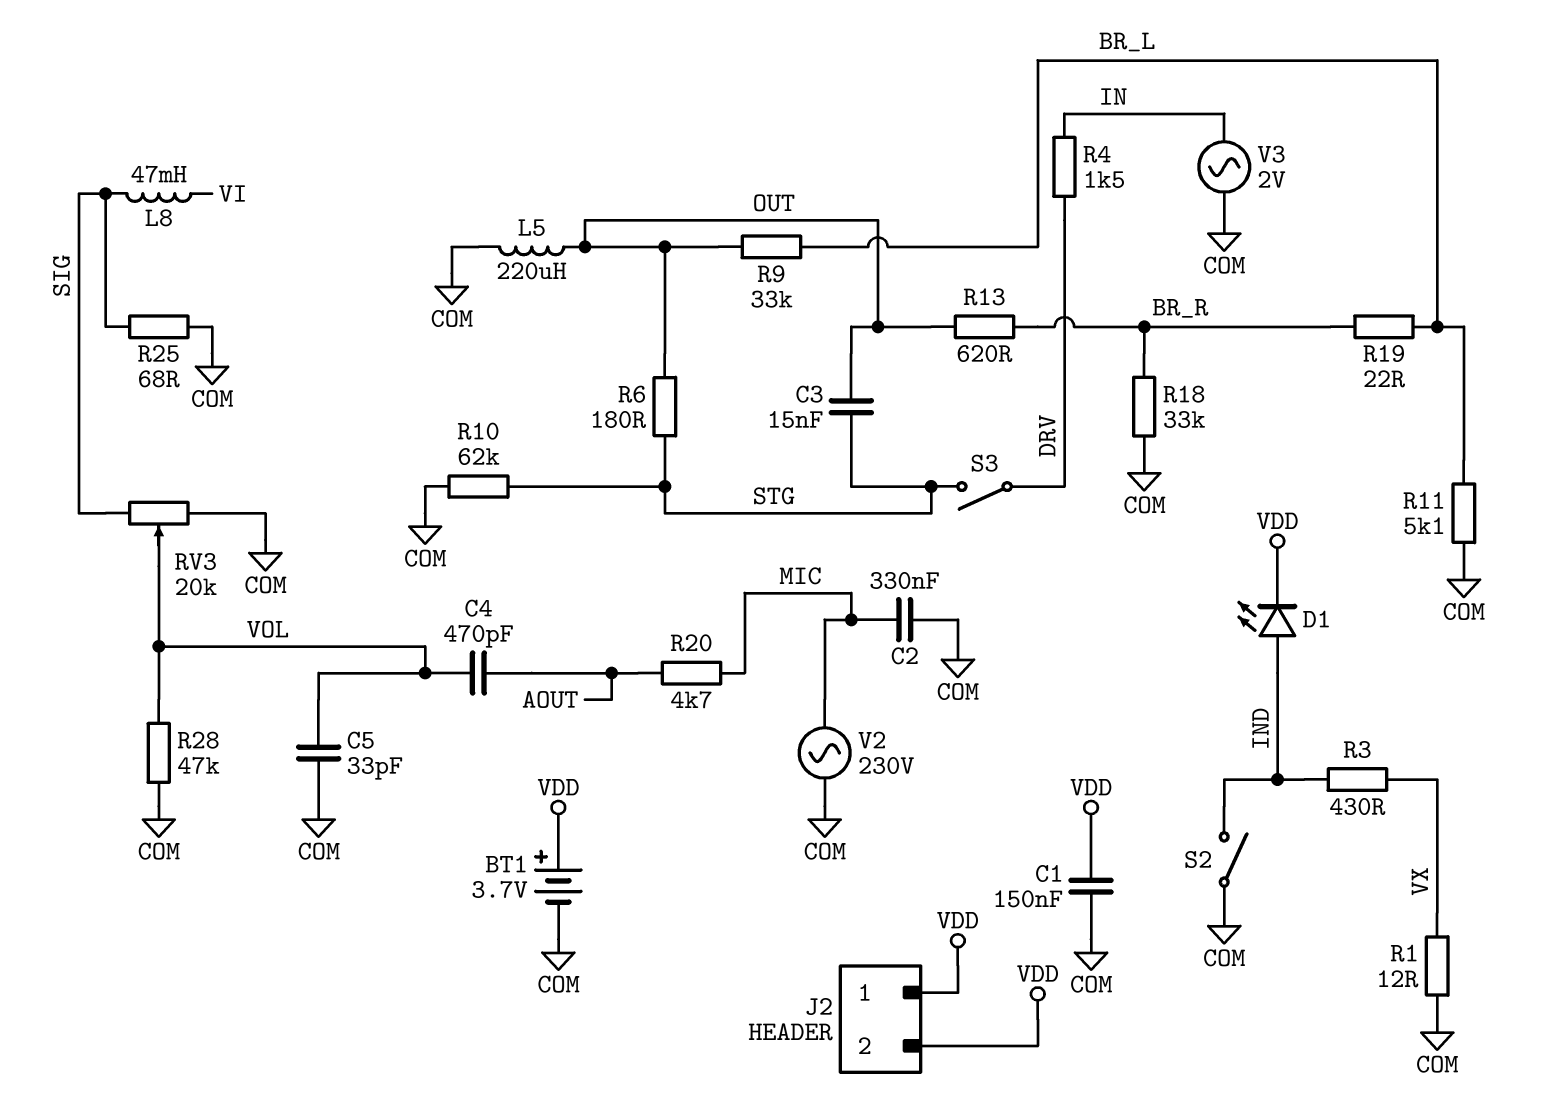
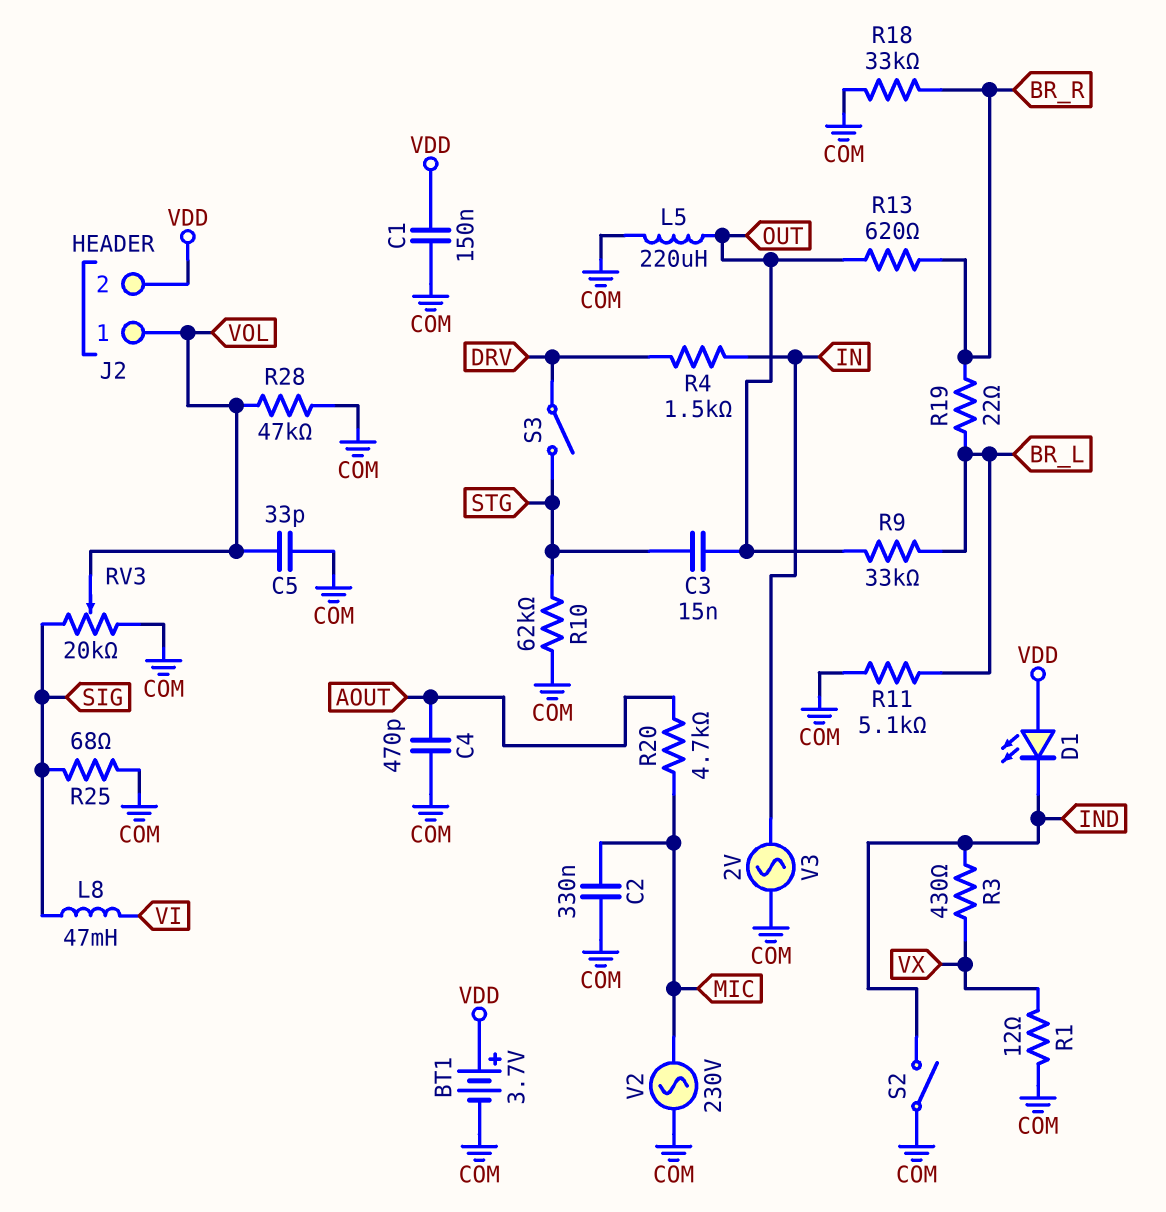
C4: 470pF (AOUT, VOL) -> 470pF (AOUT, COM)
D1: LED (A IND, K VDD) -> LED (A VDD, K IND)
J2 pin 1: VDD -> VOL
R6: 180 (OUT, STG) -> none

